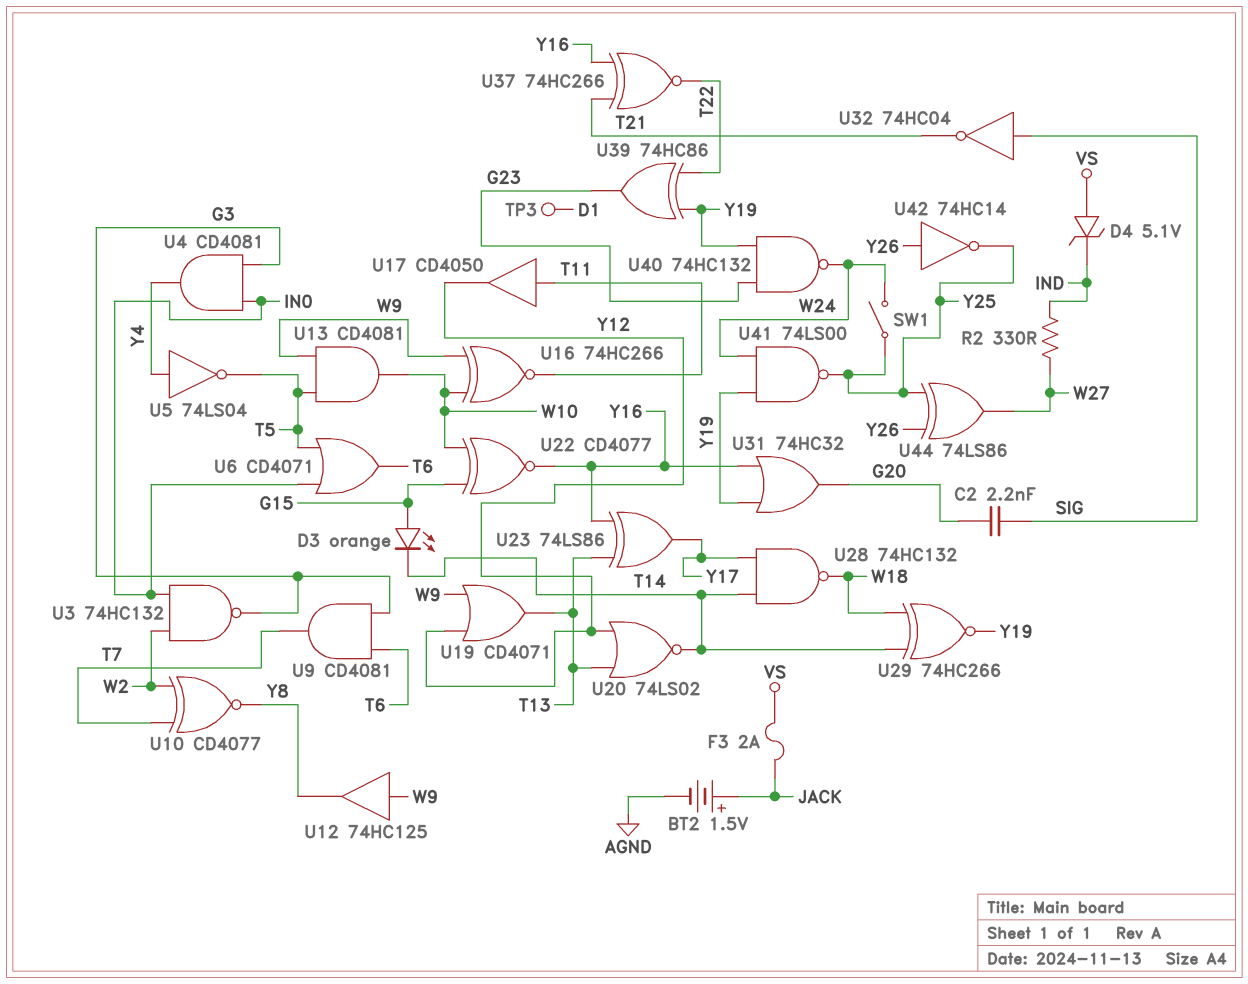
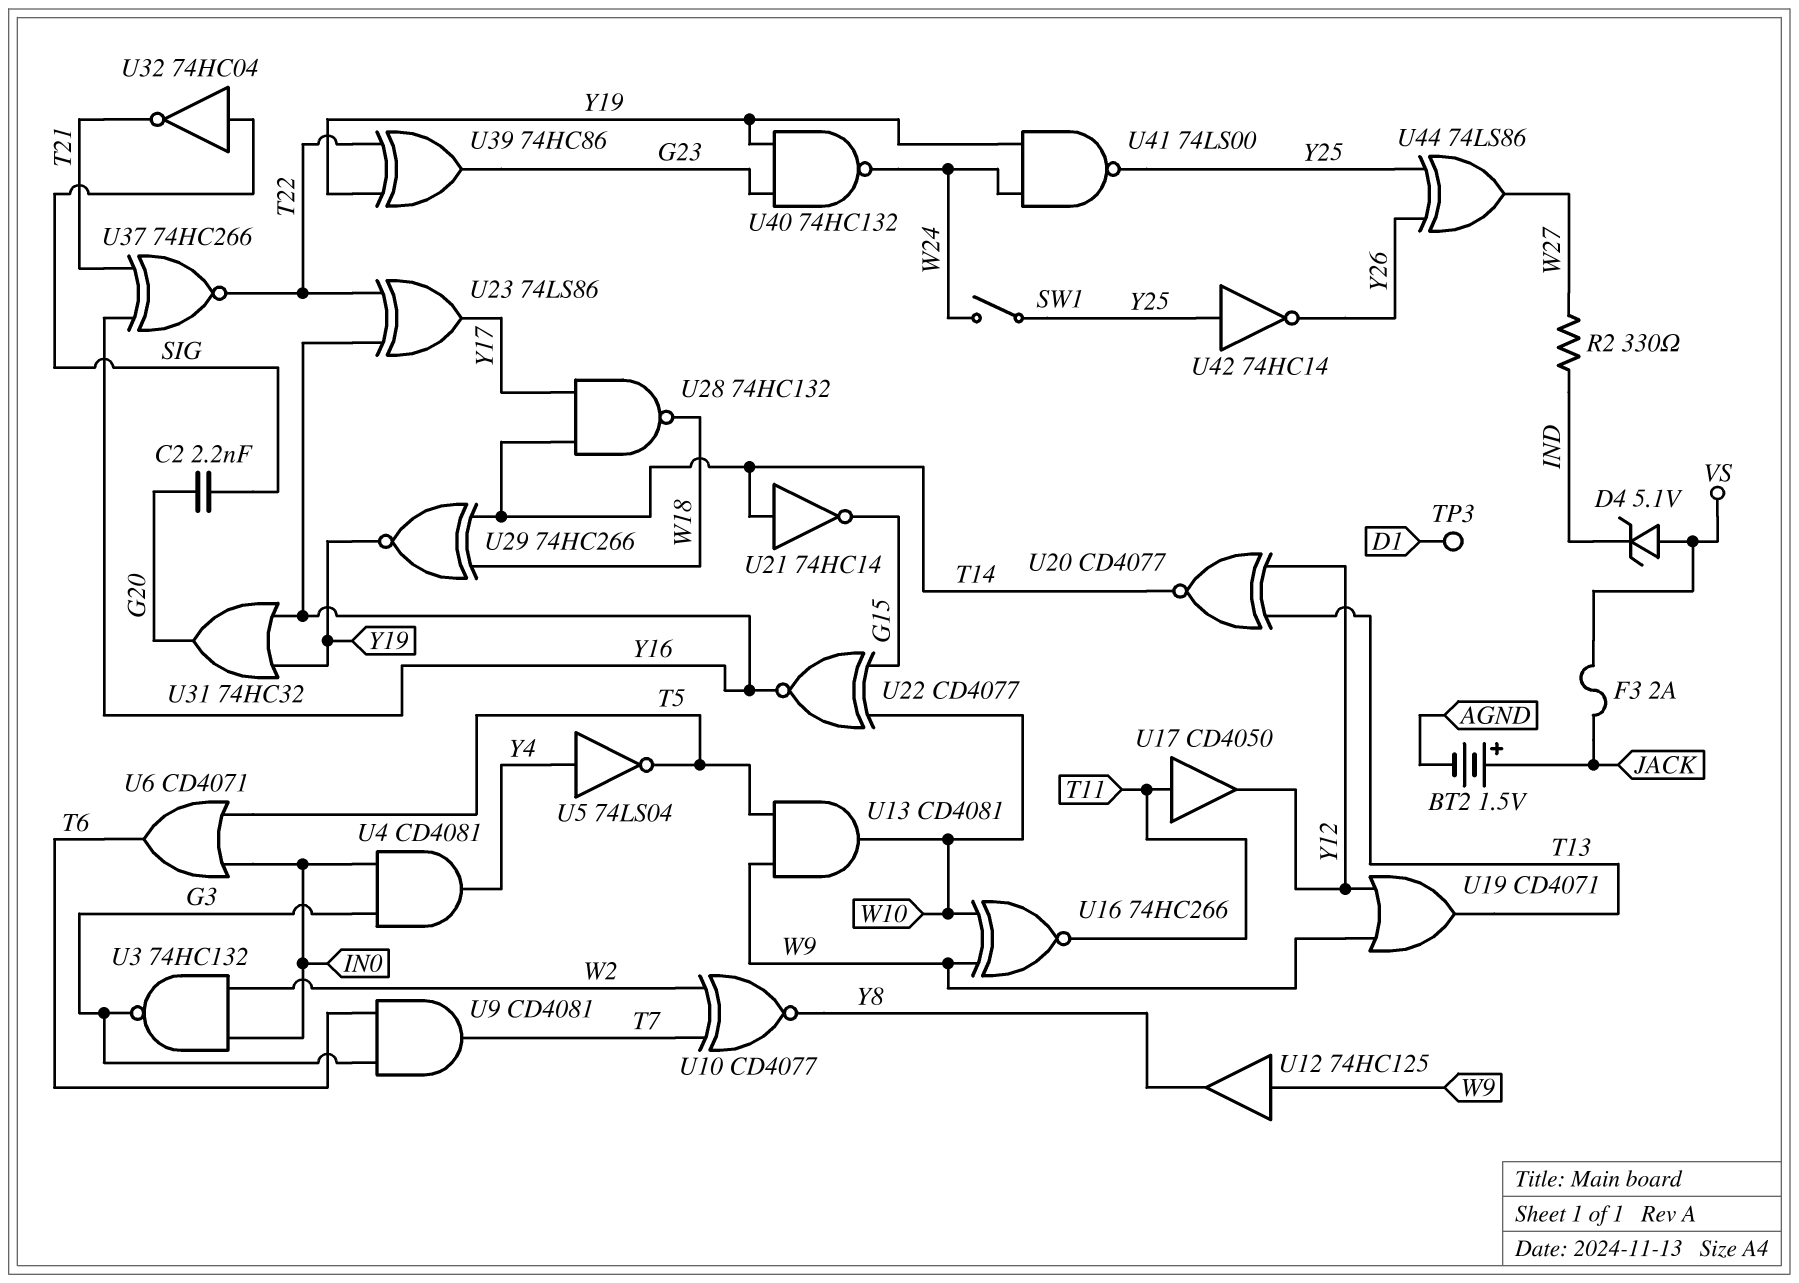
D3: LED orange (A G15, K T14) -> none
U20: NOR 74LS02 (in T13, in Y12, out T14) -> XNOR CD4077 (in T13, in Y12, out T14)
U21: none -> NOT 74HC14 (in T14, out G15)
U23: XOR 74LS86 (in T13, in Y16, out Y17) -> XOR 74LS86 (in T22, in Y16, out Y17)
U42: NOT 74HC14 (in Y26, out Y25) -> NOT 74HC14 (in Y25, out Y26)

